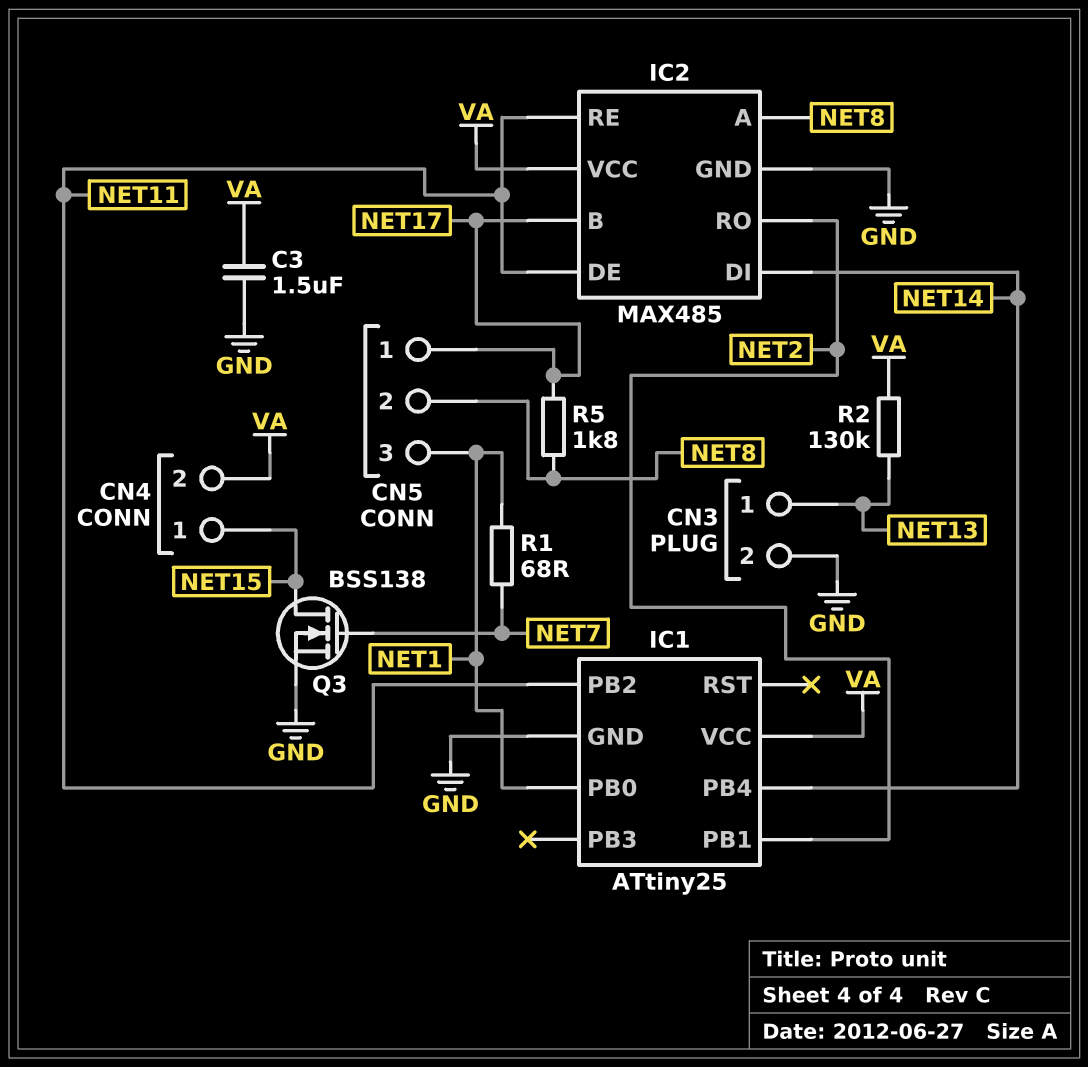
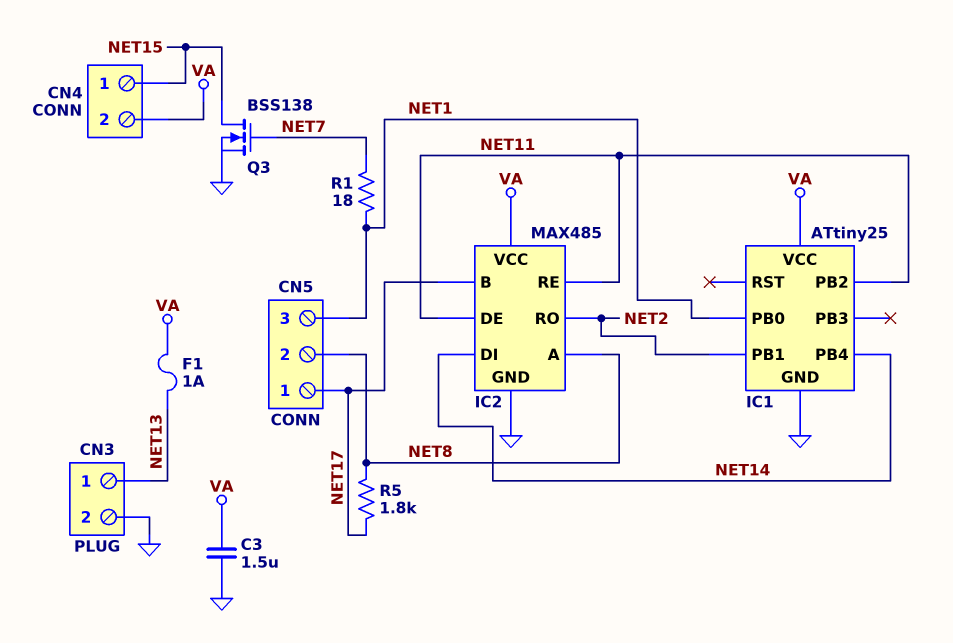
F1: none -> 1A (NET13, VA)
R1: 68 (NET1, NET7) -> 18 (NET1, NET7)
R2: 130k (NET13, VA) -> none

